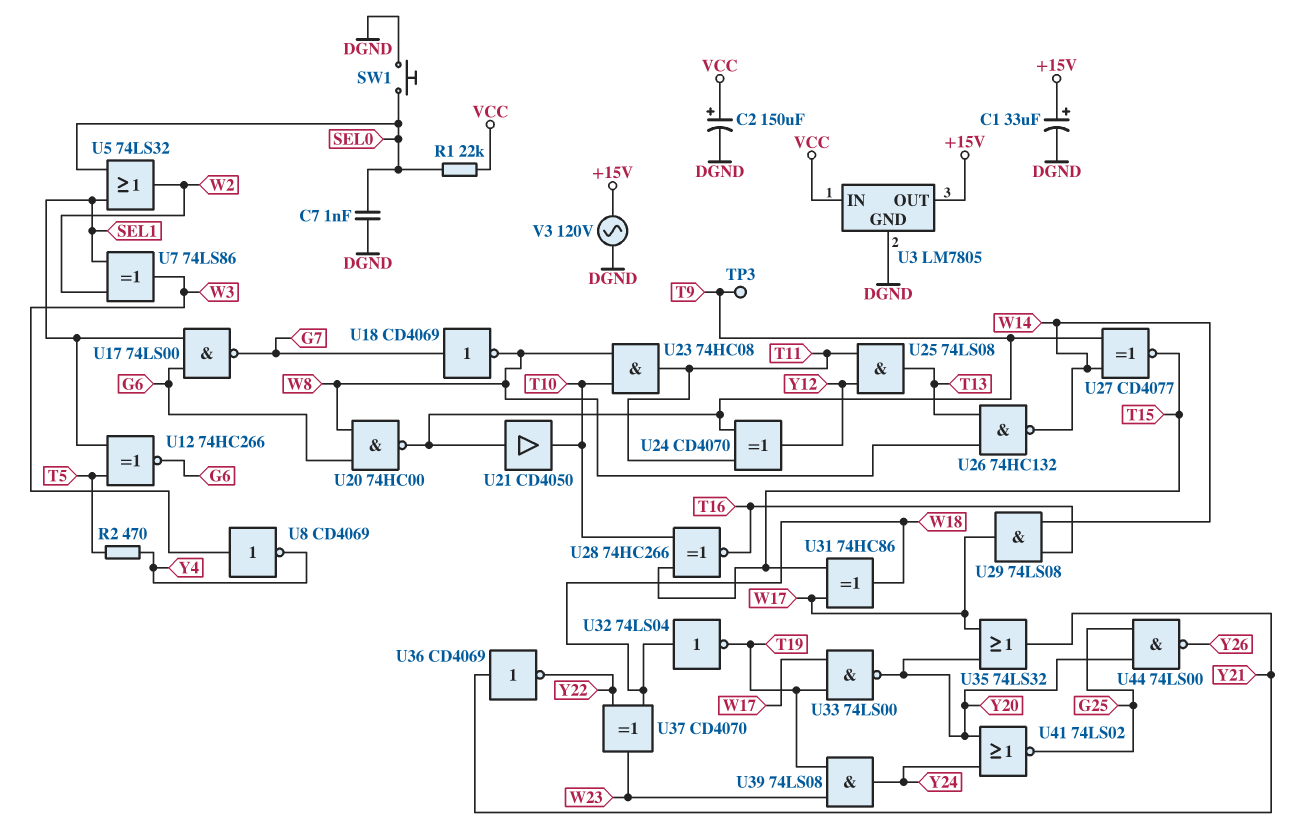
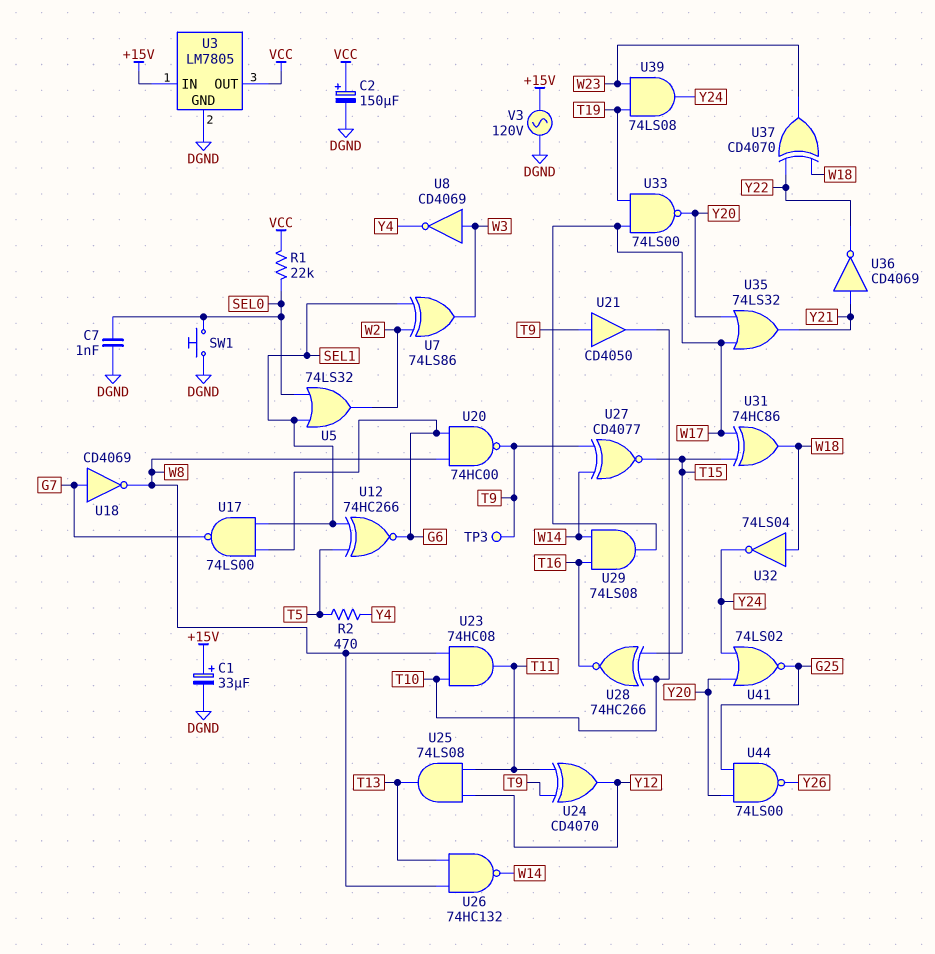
U3 pin IN: VCC -> +15V
U3 pin OUT: +15V -> VCC
U32: NOT 74LS04 (in W18, out T19) -> NOT 74LS04 (in W18, out Y24)

